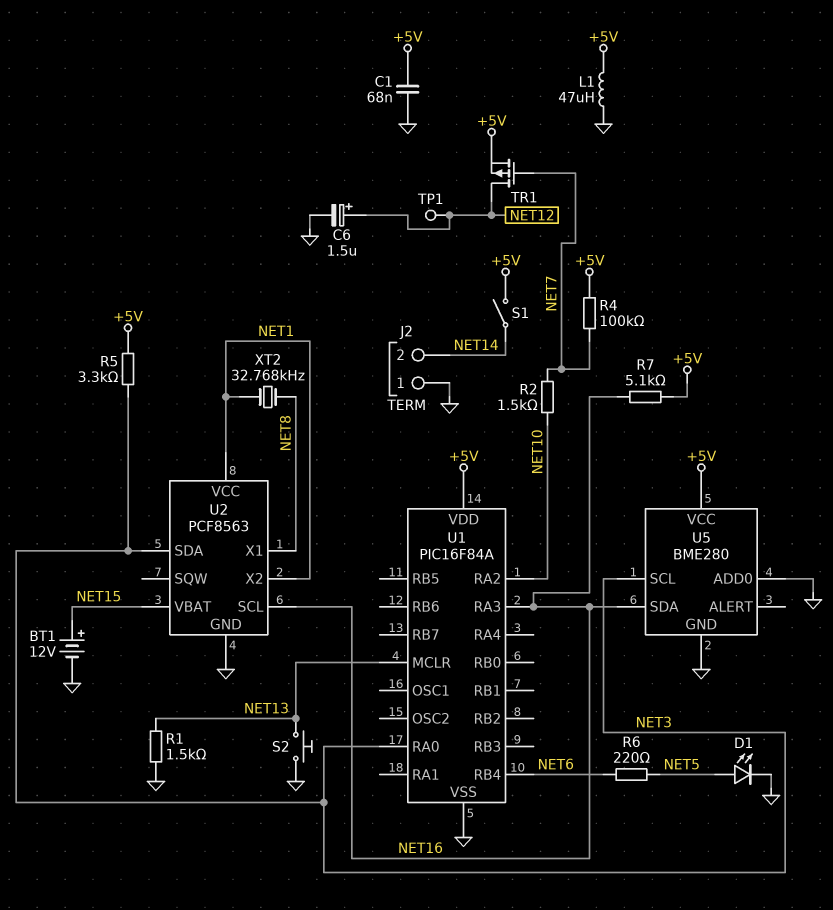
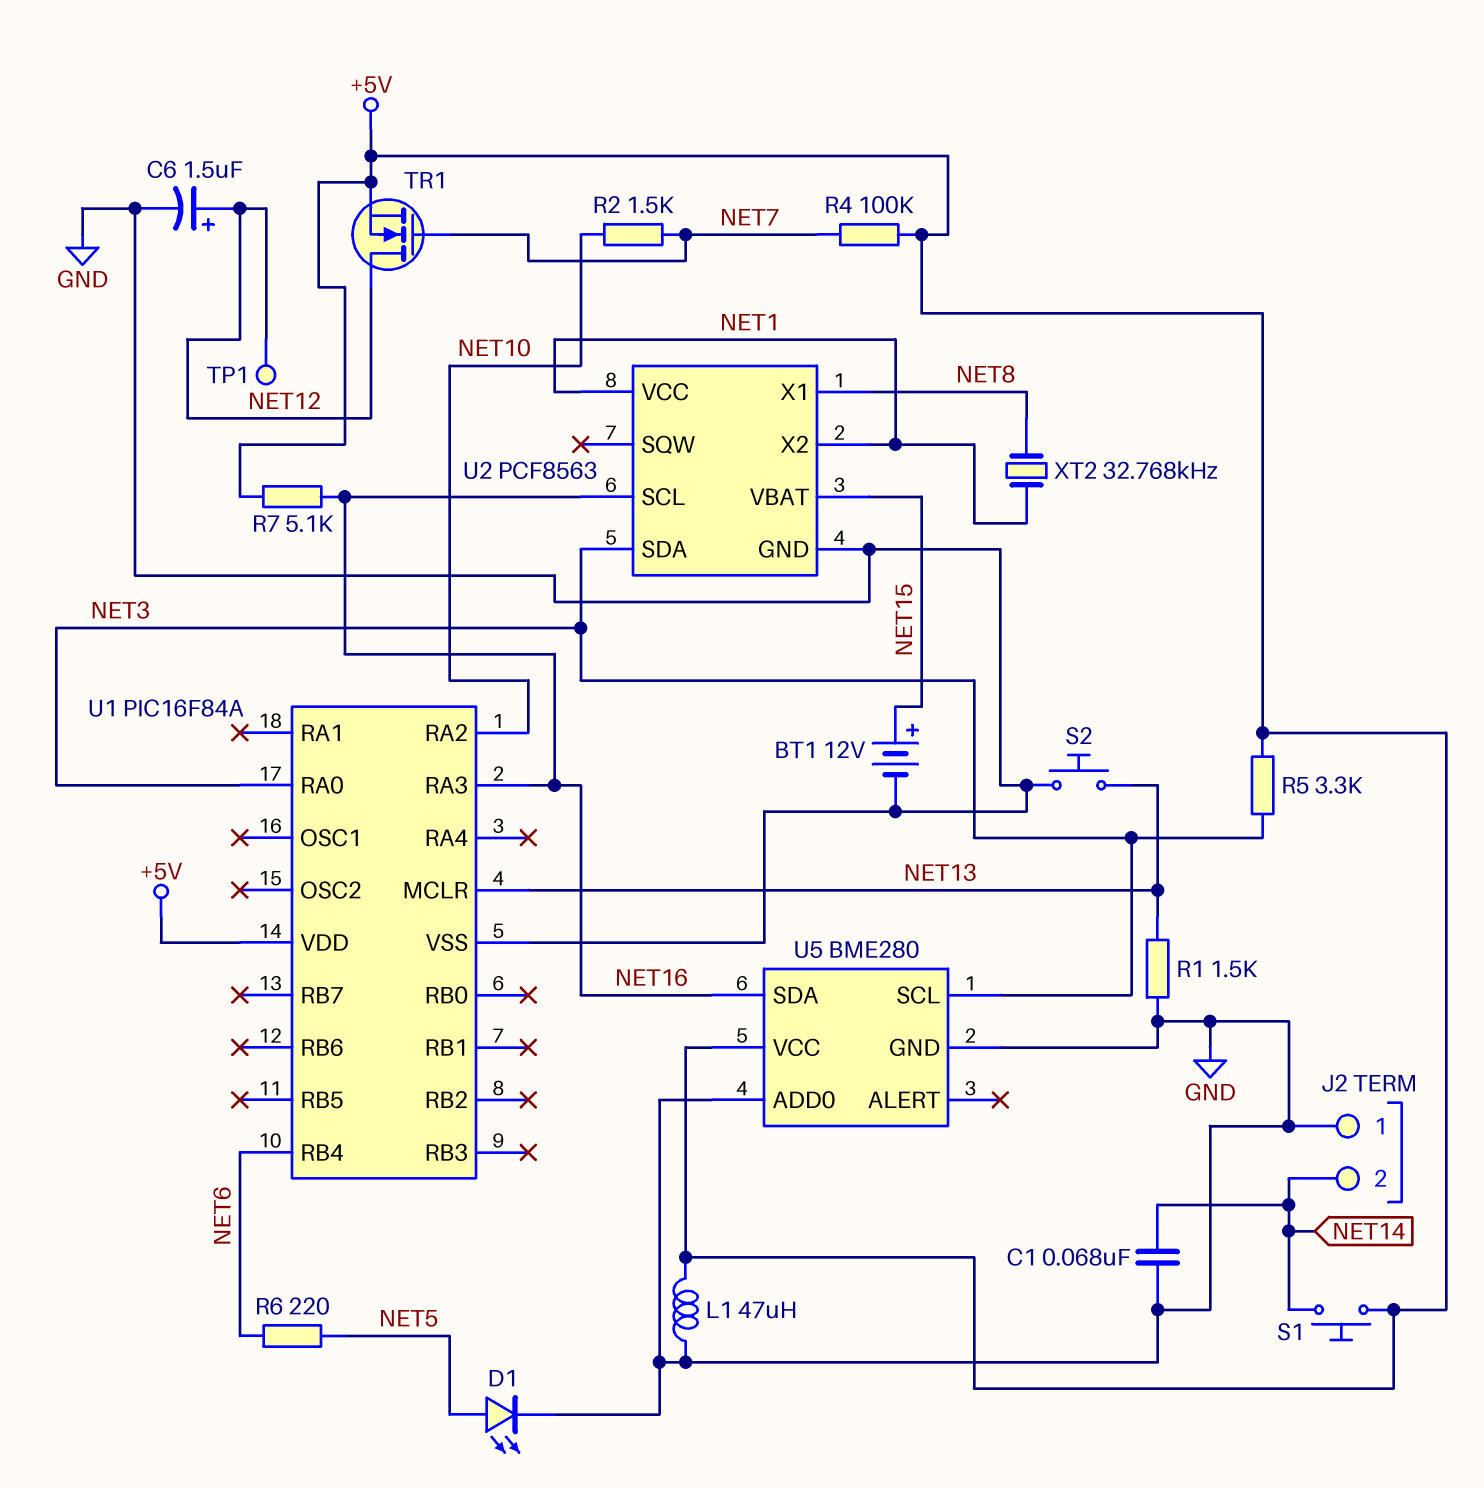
C1: 68nF (+5V, GND) -> 68nF (GND, NET14)
S1: switch (+5V, NET14) -> button (+5V, NET14)
TR1: PMOS (G NET7, D NET12, S +5V) -> NMOS (G NET7, D NET12, S +5V)

